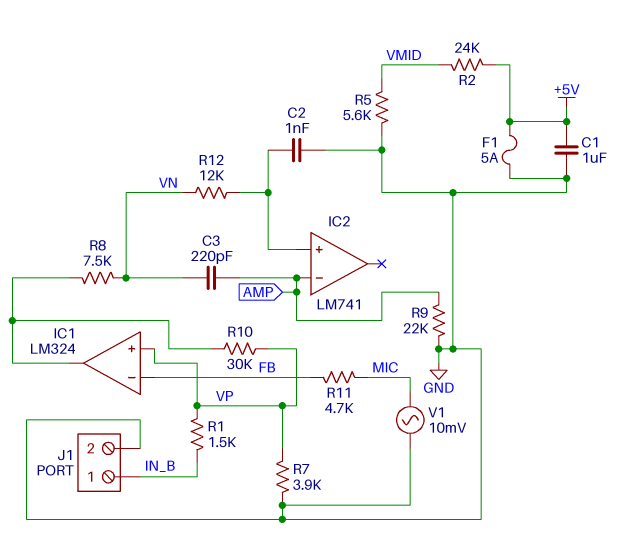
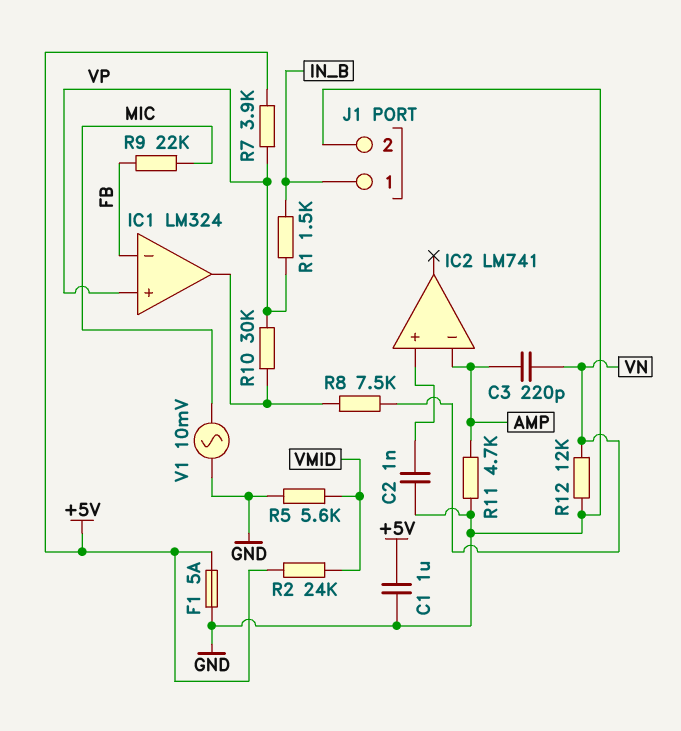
R7: 3.9k (GND, VP) -> 3.9k (+5V, VP)
R9: 22k (AMP, GND) -> 22k (FB, MIC)
R11: 4.7k (FB, MIC) -> 4.7k (AMP, GND)
R12: 12k (IC2/in+, VN) -> 12k (GND, VN)

